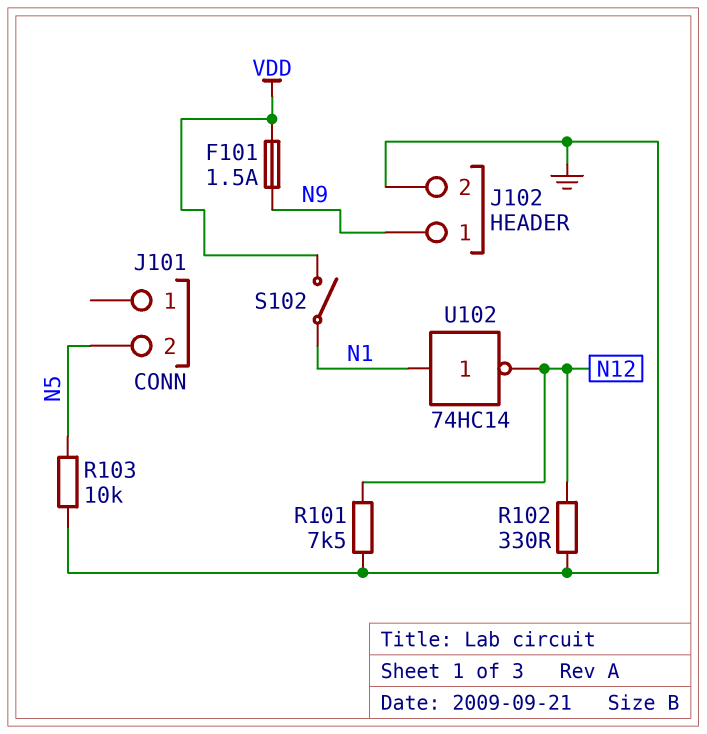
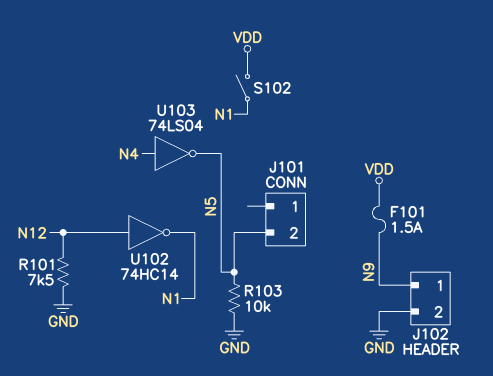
R102: 330 (GND, N12) -> none
U102: NOT 74HC14 (in N1, out N12) -> NOT 74HC14 (in N12, out N1)
U103: none -> NOT 74LS04 (in N4, out N5)

